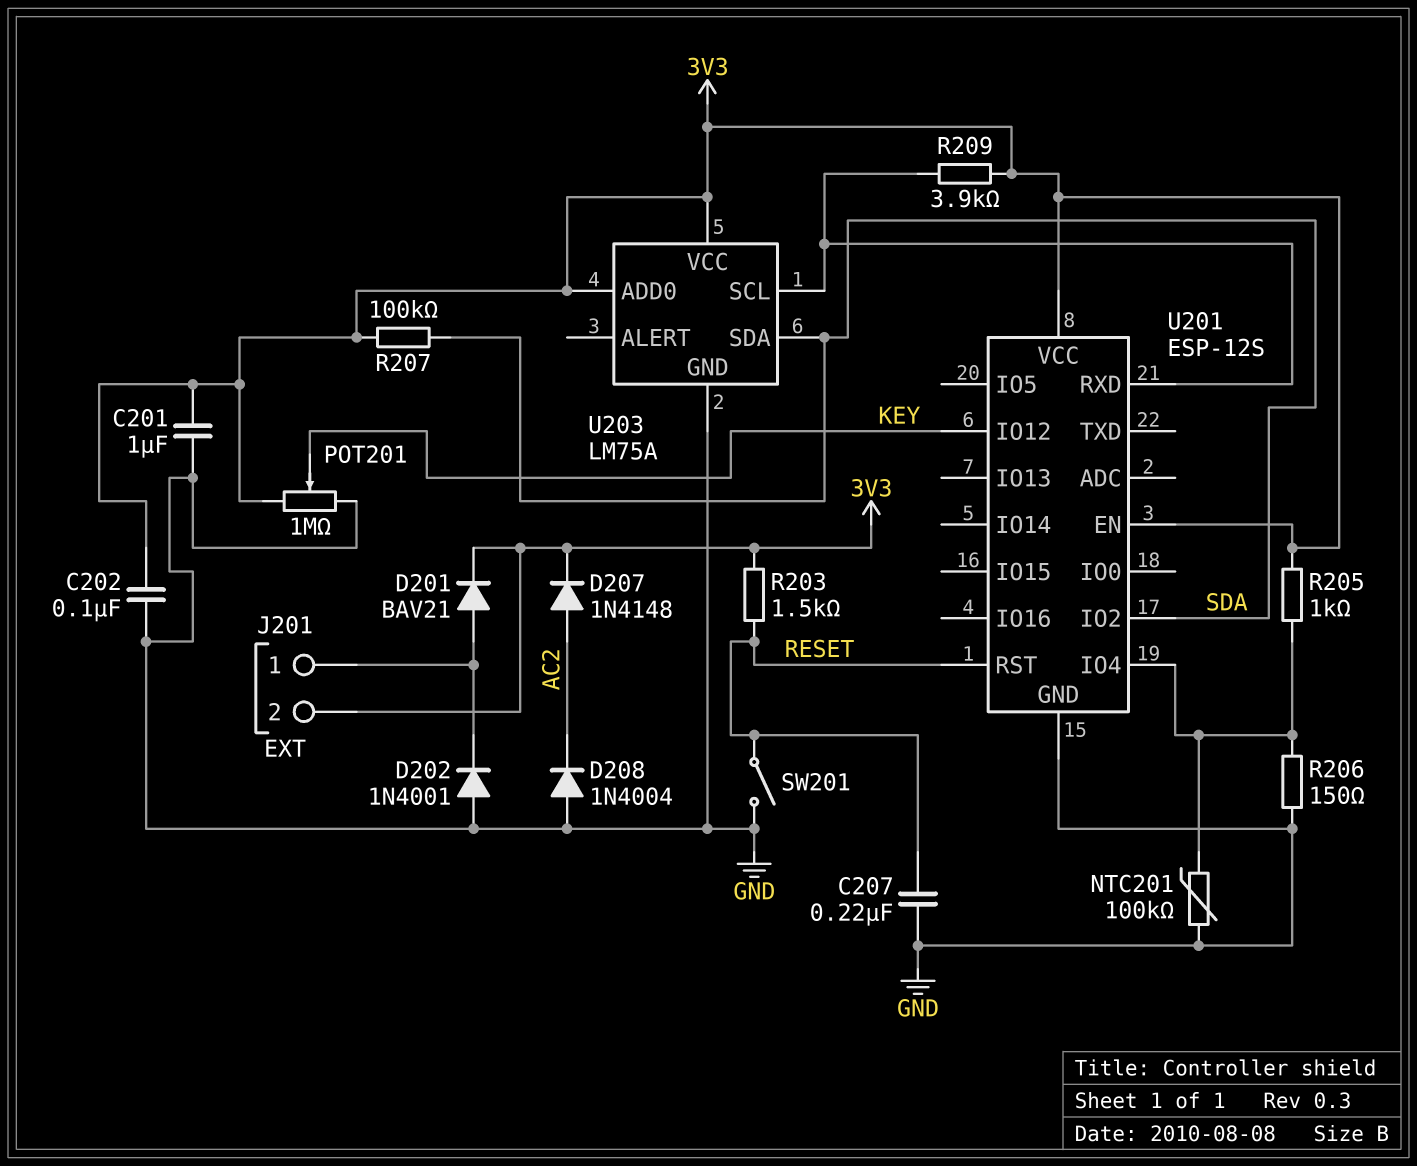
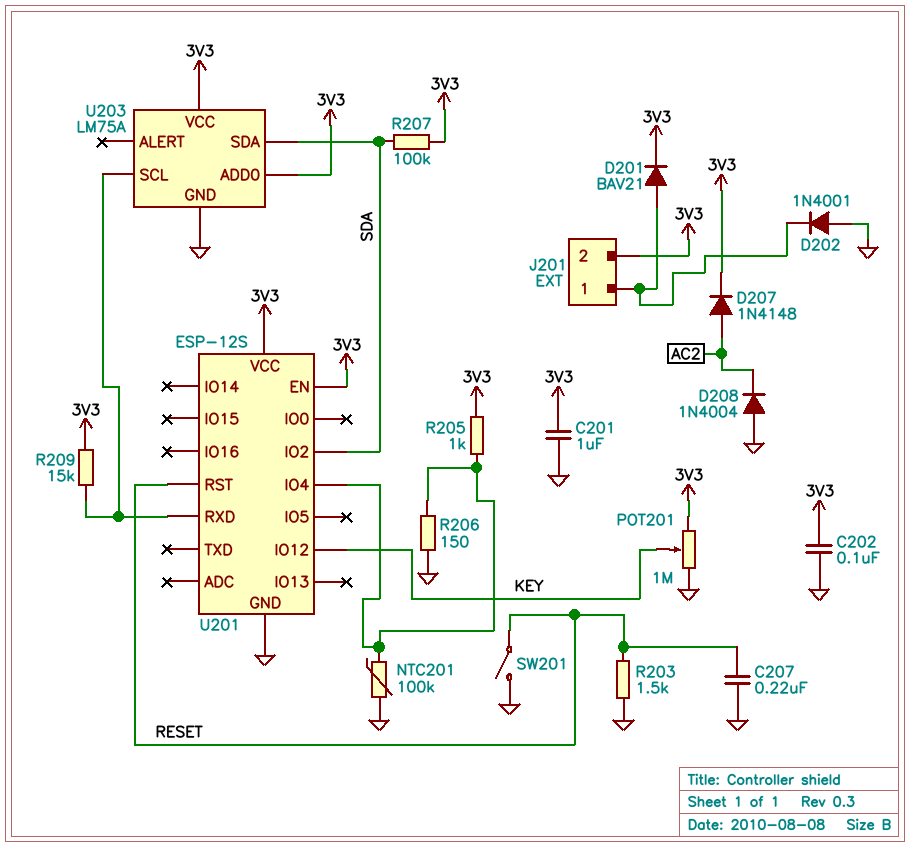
R203: 1.5k (3V3, RESET) -> 1.5k (GND, RESET)
R209: 3.9k (3V3, U201/RXD) -> 15k (3V3, U201/RXD)

